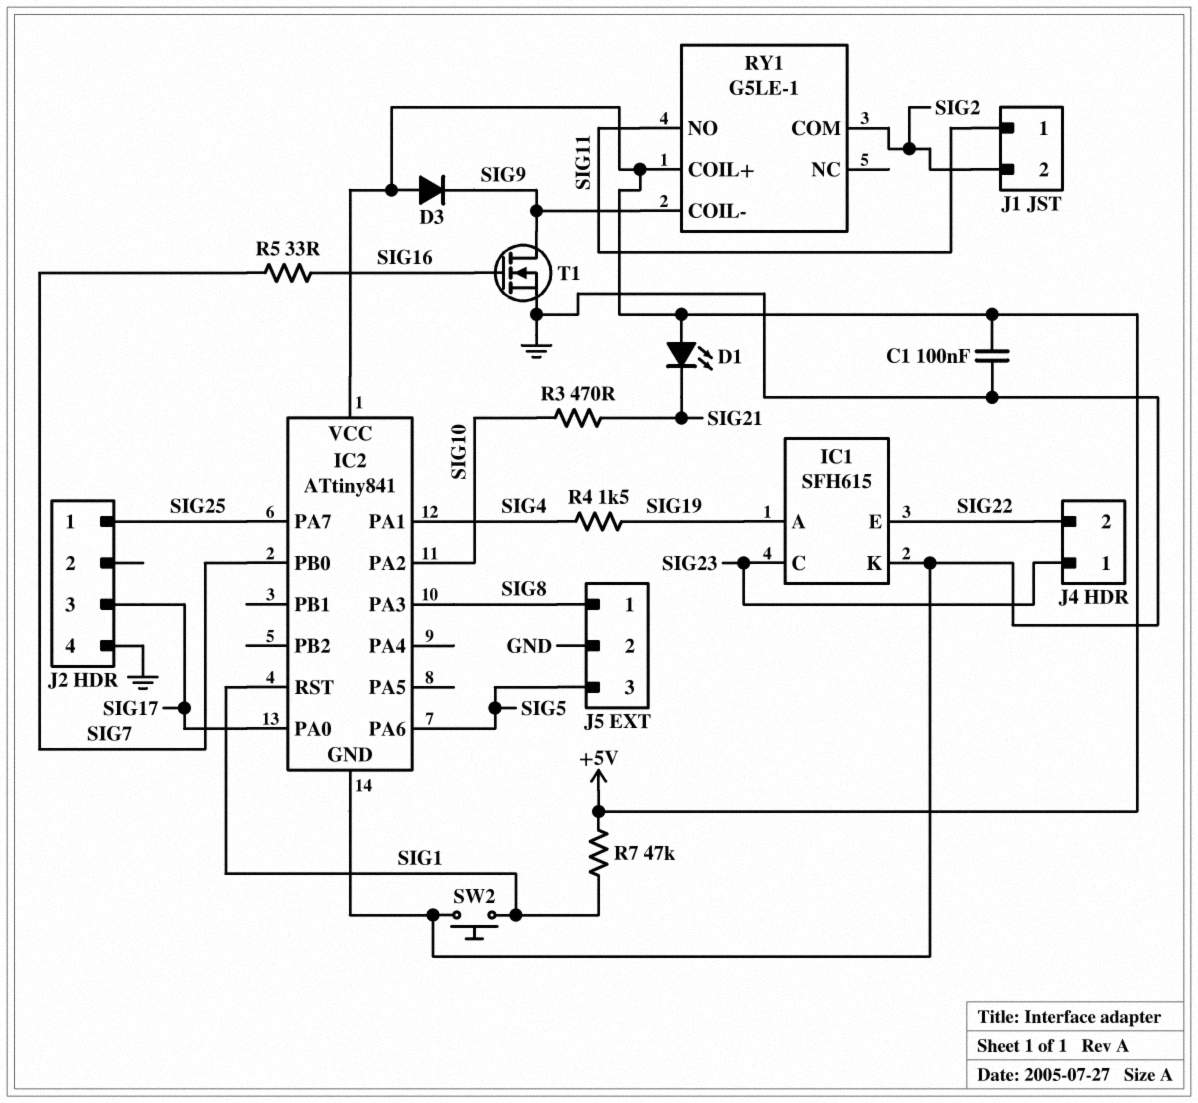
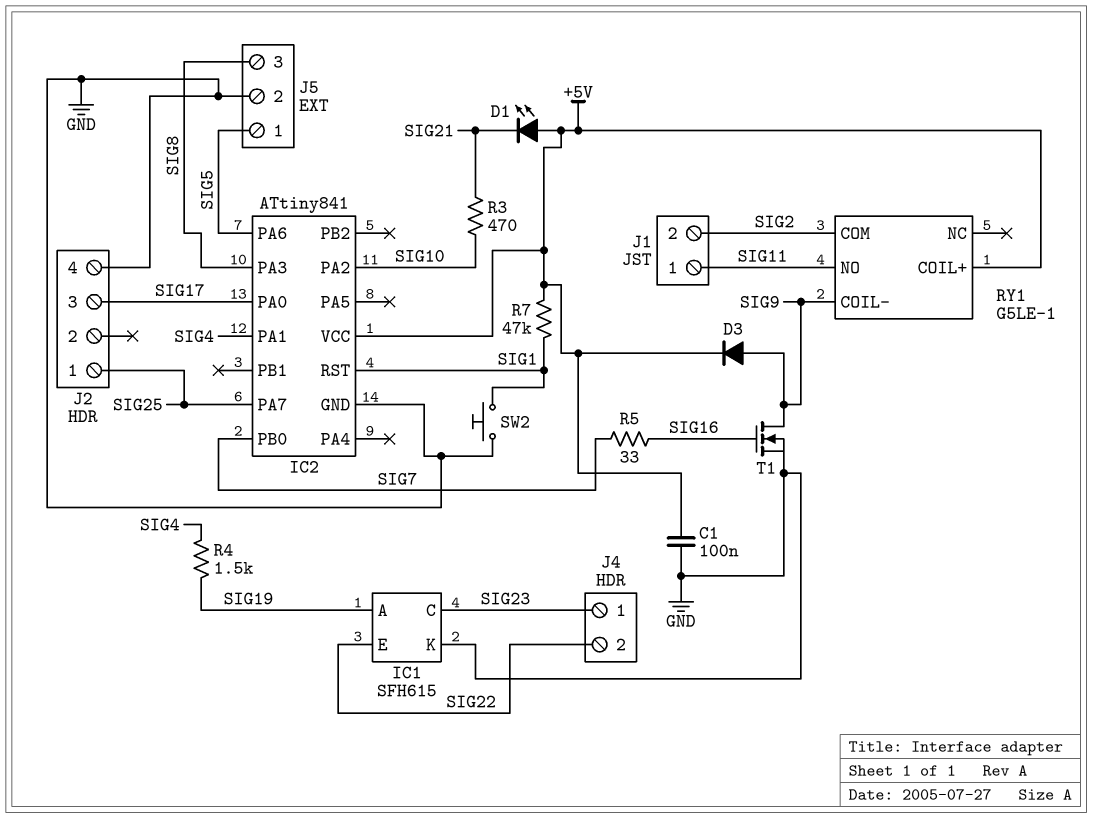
D3: diode (A +5V, K SIG9) -> diode (A SIG9, K +5V)
J5 pin 1: SIG8 -> SIG5
J5 pin 3: SIG5 -> SIG8

